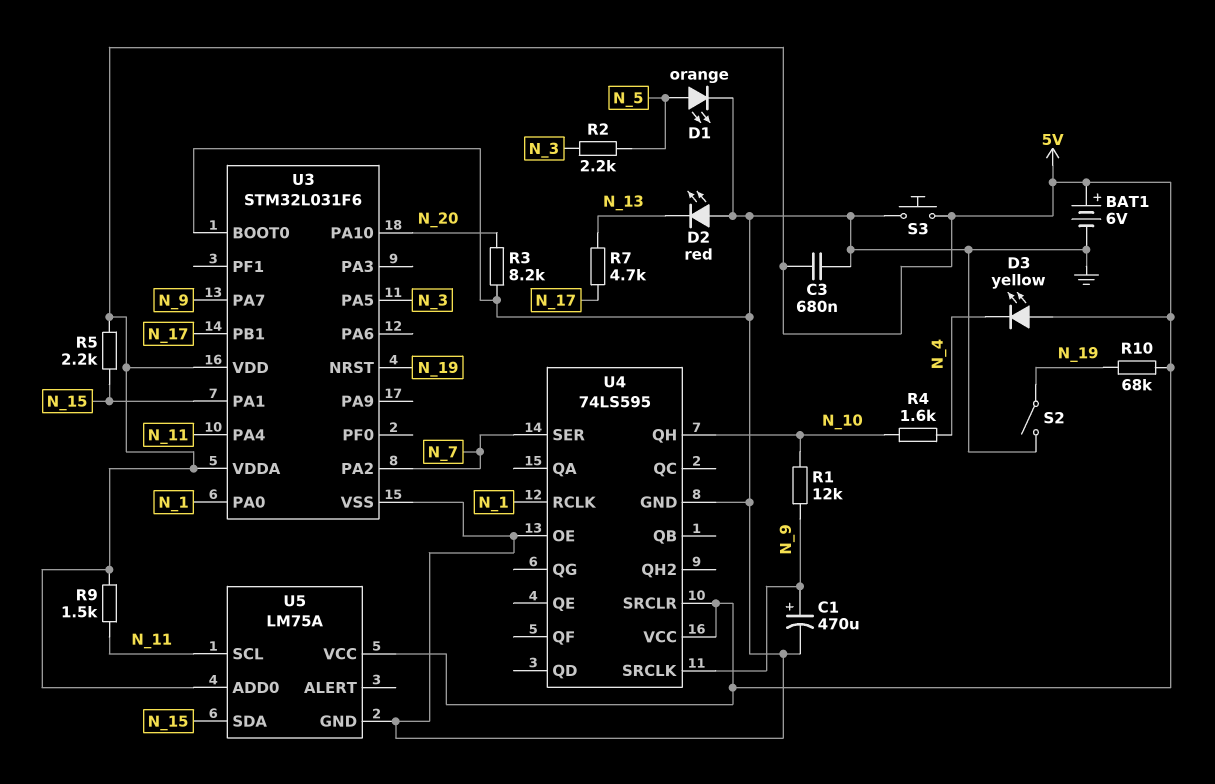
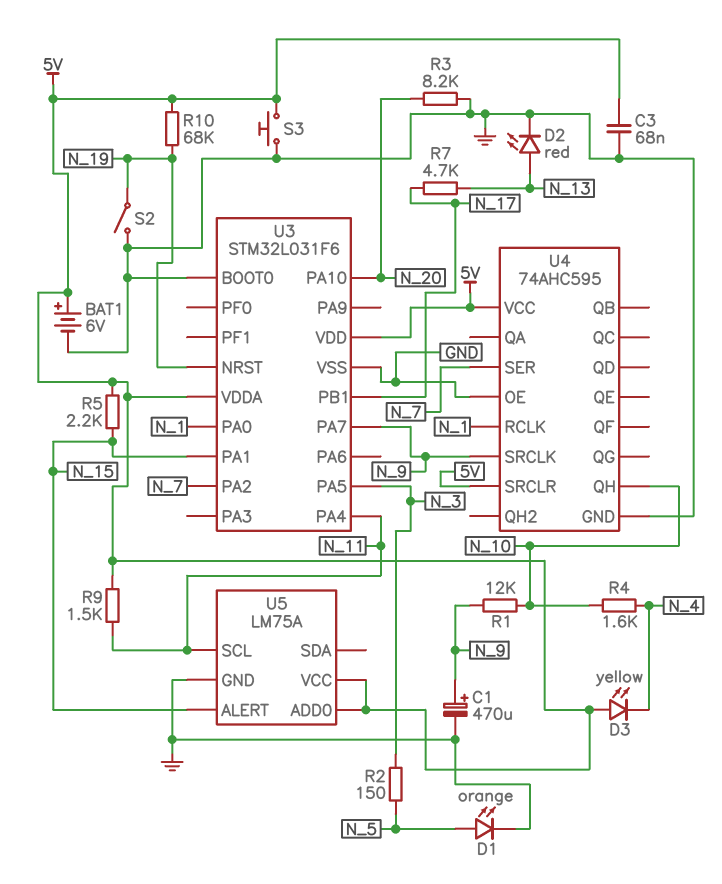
C3: 680nF (5V, GND) -> 68nF (5V, GND)
D2: LED red (A GND, K N_13) -> LED red (A N_13, K GND)
R2: 2.2k (N_3, N_5) -> 150 (N_3, N_5)
U4: 74LS595 -> 74AHC595
U5 pin ALERT: none -> N_15
U5 pin SDA: N_15 -> none

